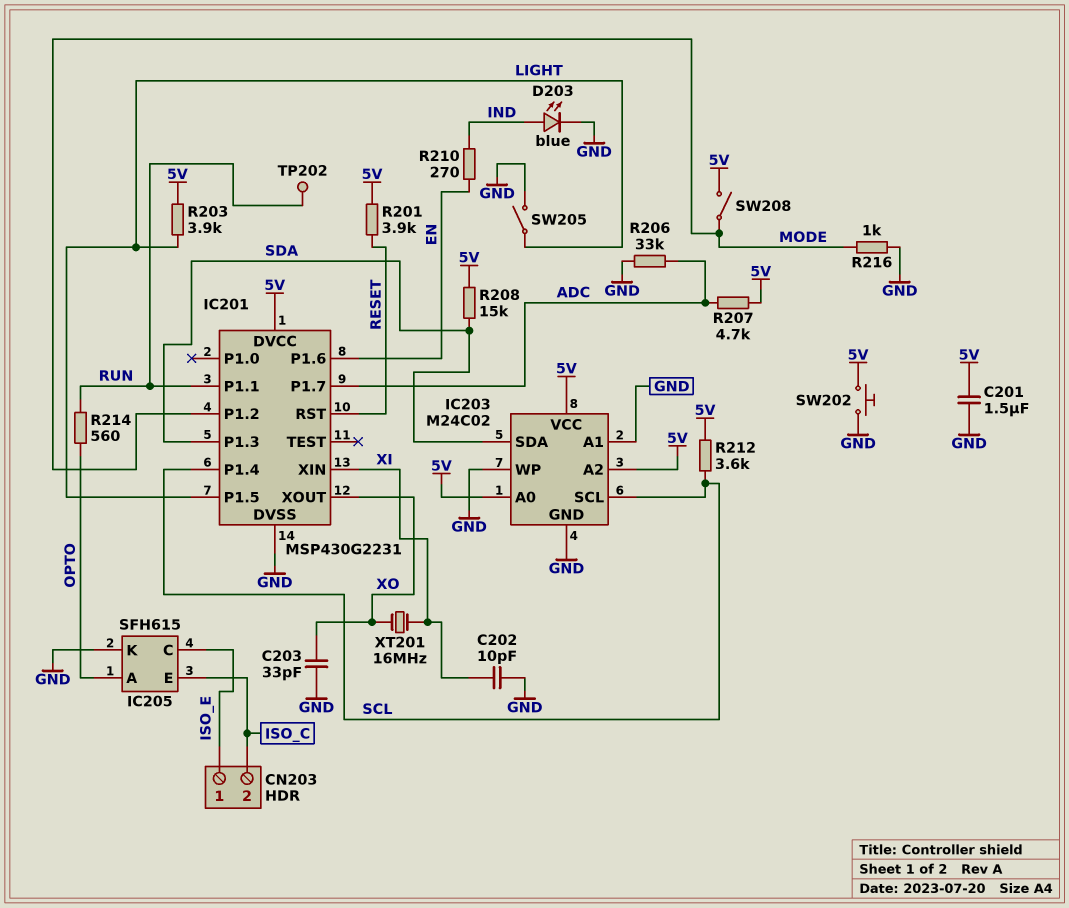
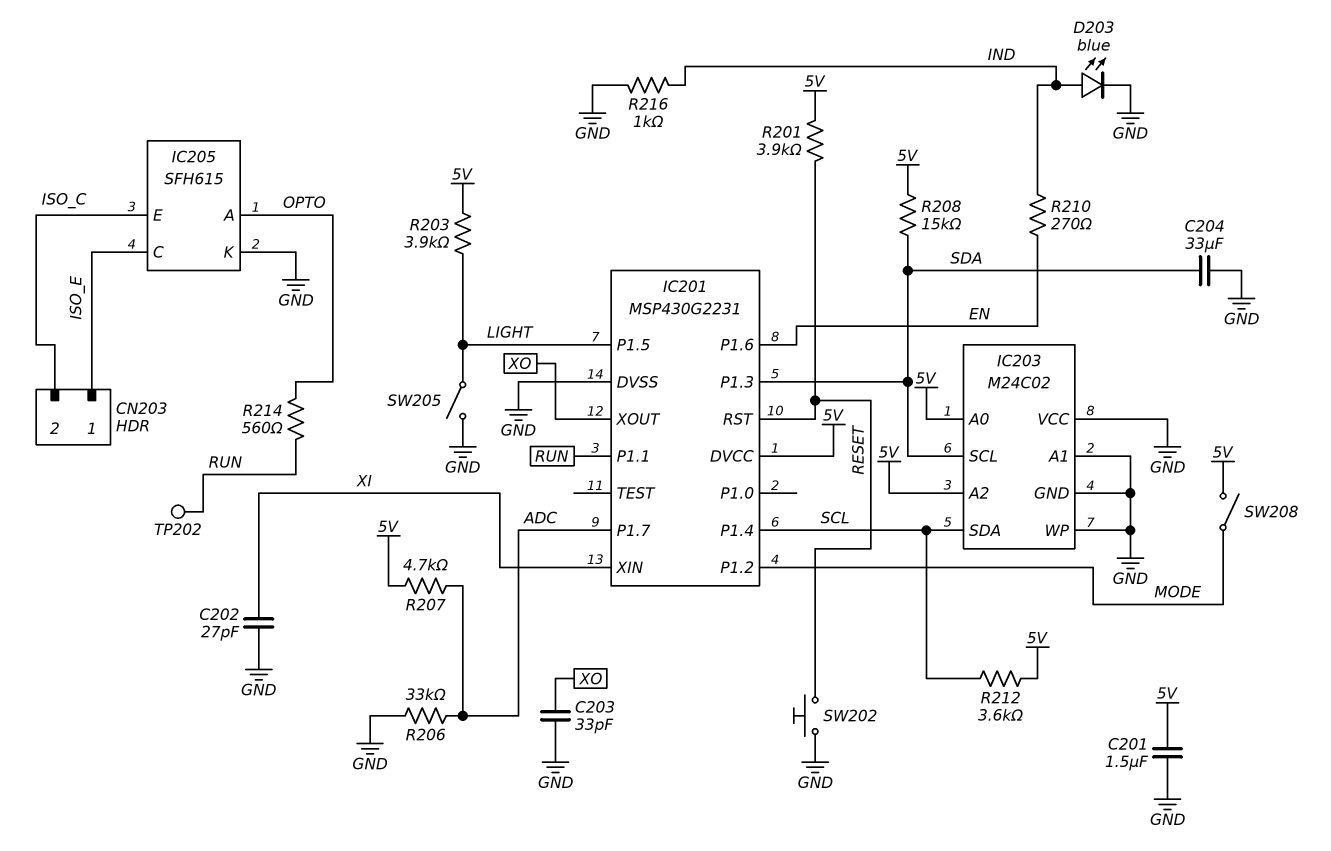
C202: 10pF (GND, XI) -> 27pF (GND, XI)
C204: none -> 33uF (GND, SDA)
IC203 pin SCL: SCL -> SDA
IC203 pin SDA: SDA -> SCL
IC203 pin VCC: 5V -> GND
R216: 1k (GND, MODE) -> 1k (GND, IND)
SW202: button (5V, GND) -> button (GND, RESET)
XT201: 16MHz (XI, XO) -> none

